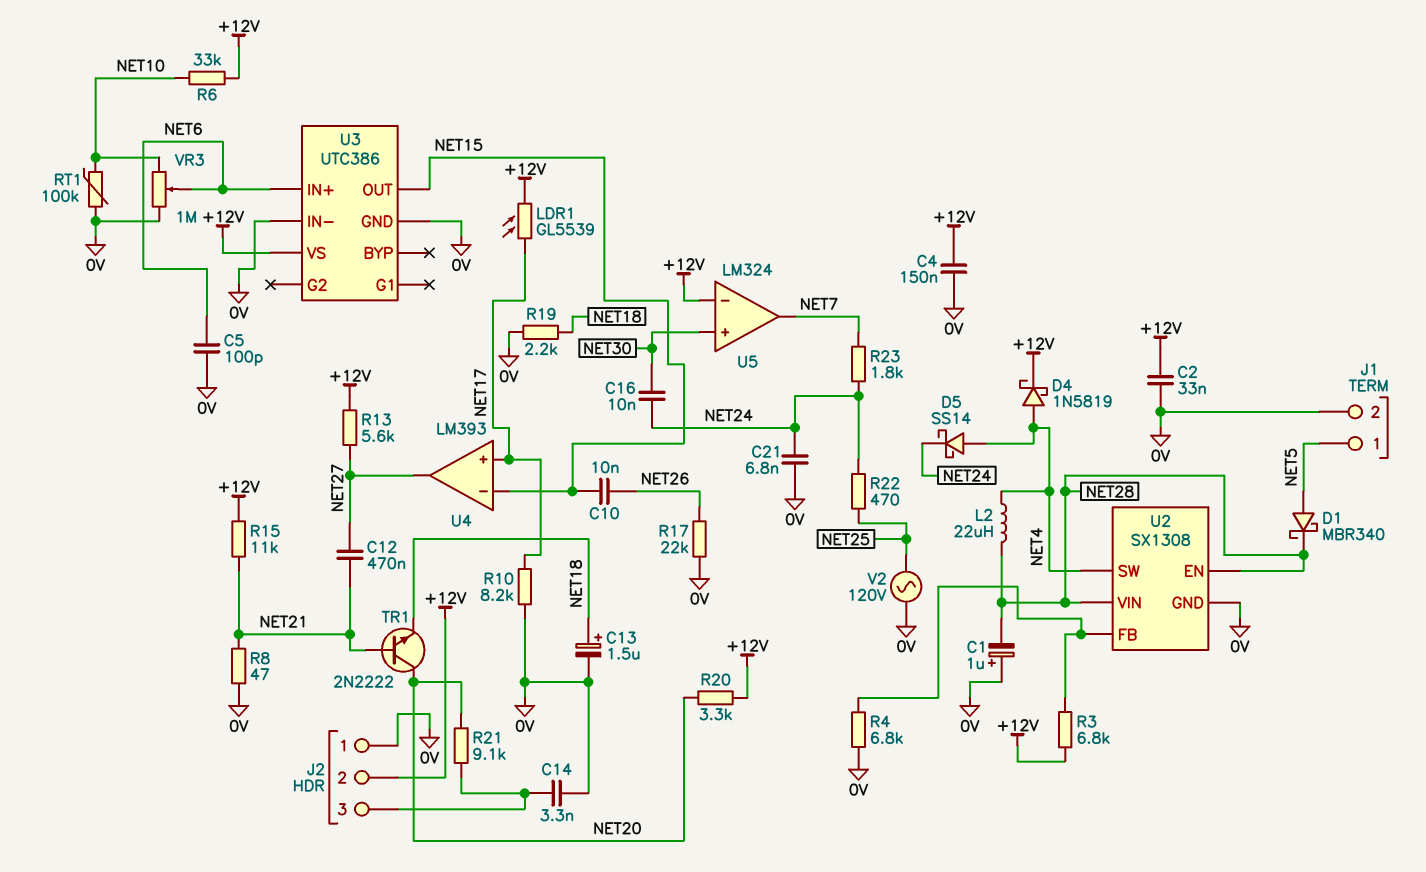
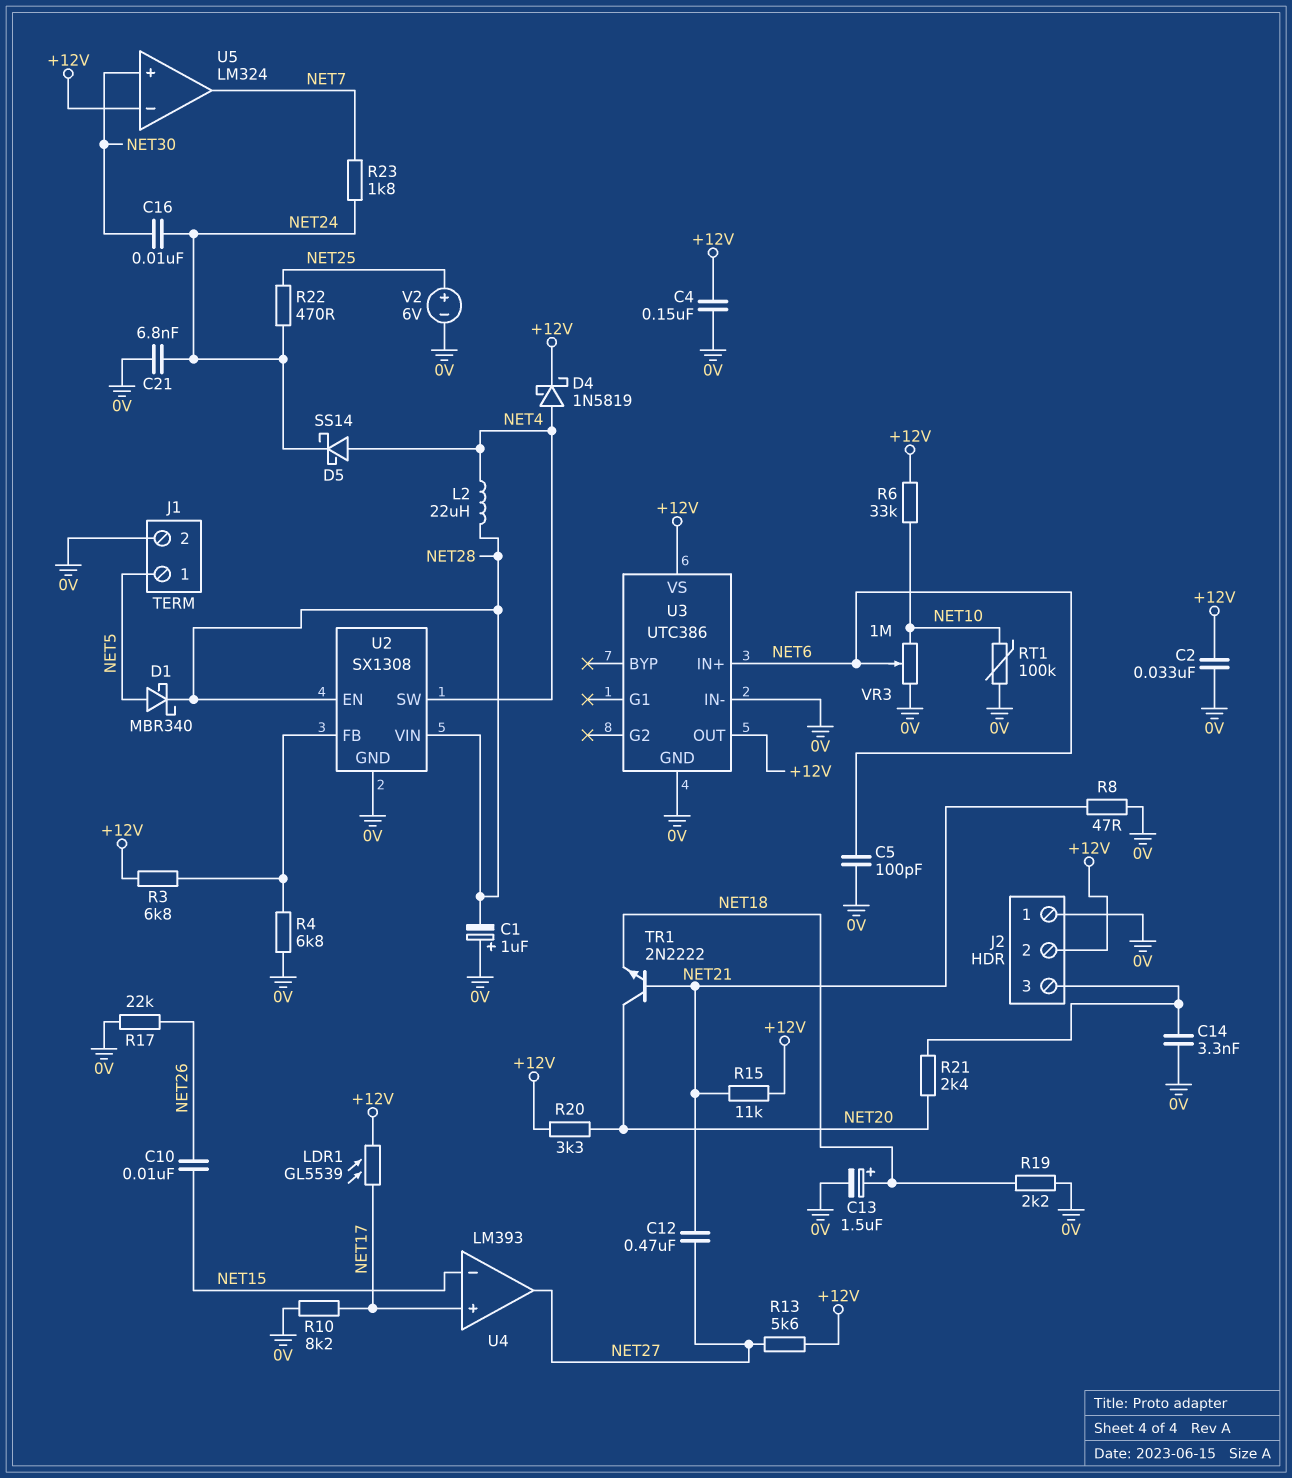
R21: 9.1k (J2/3, NET20) -> 2.4k (J2/3, NET20)
U3 pin OUT: NET15 -> +12V
V2: AC 120V (0V, NET25) -> 6V (plus NET25, minus 0V)

